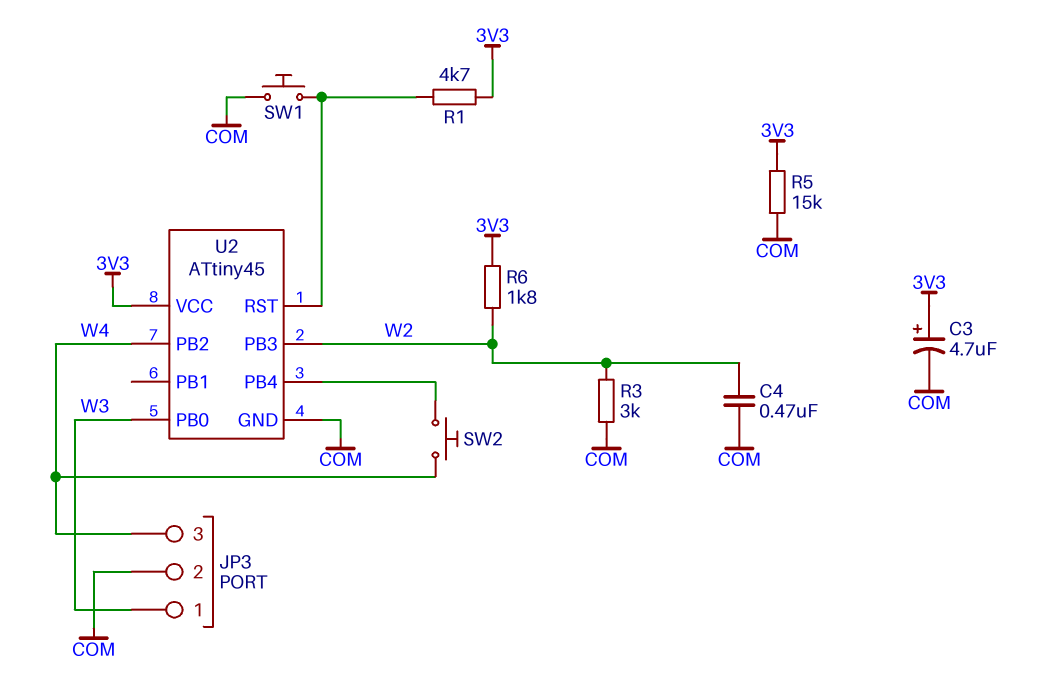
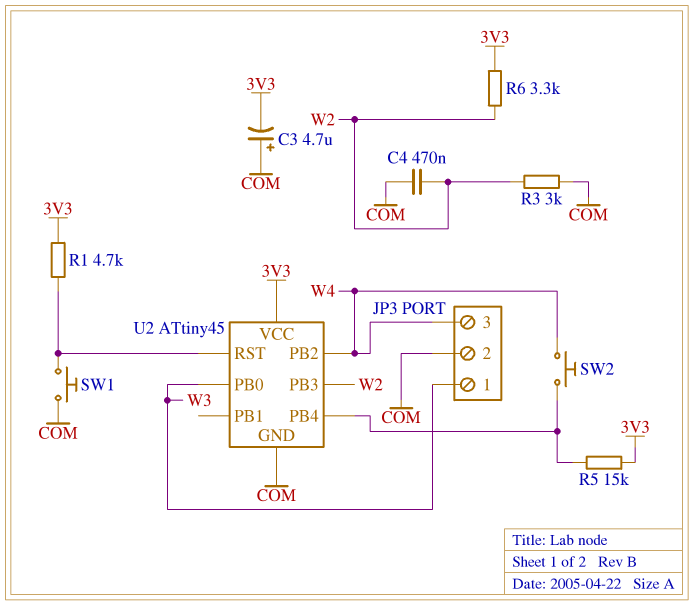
C3: 4.7uF (plus 3V3, minus COM) -> 4.7uF (plus COM, minus 3V3)
R5: 15k (3V3, COM) -> 15k (3V3, U2/PB4)
R6: 1.8k (3V3, W2) -> 3.3k (3V3, W2)

